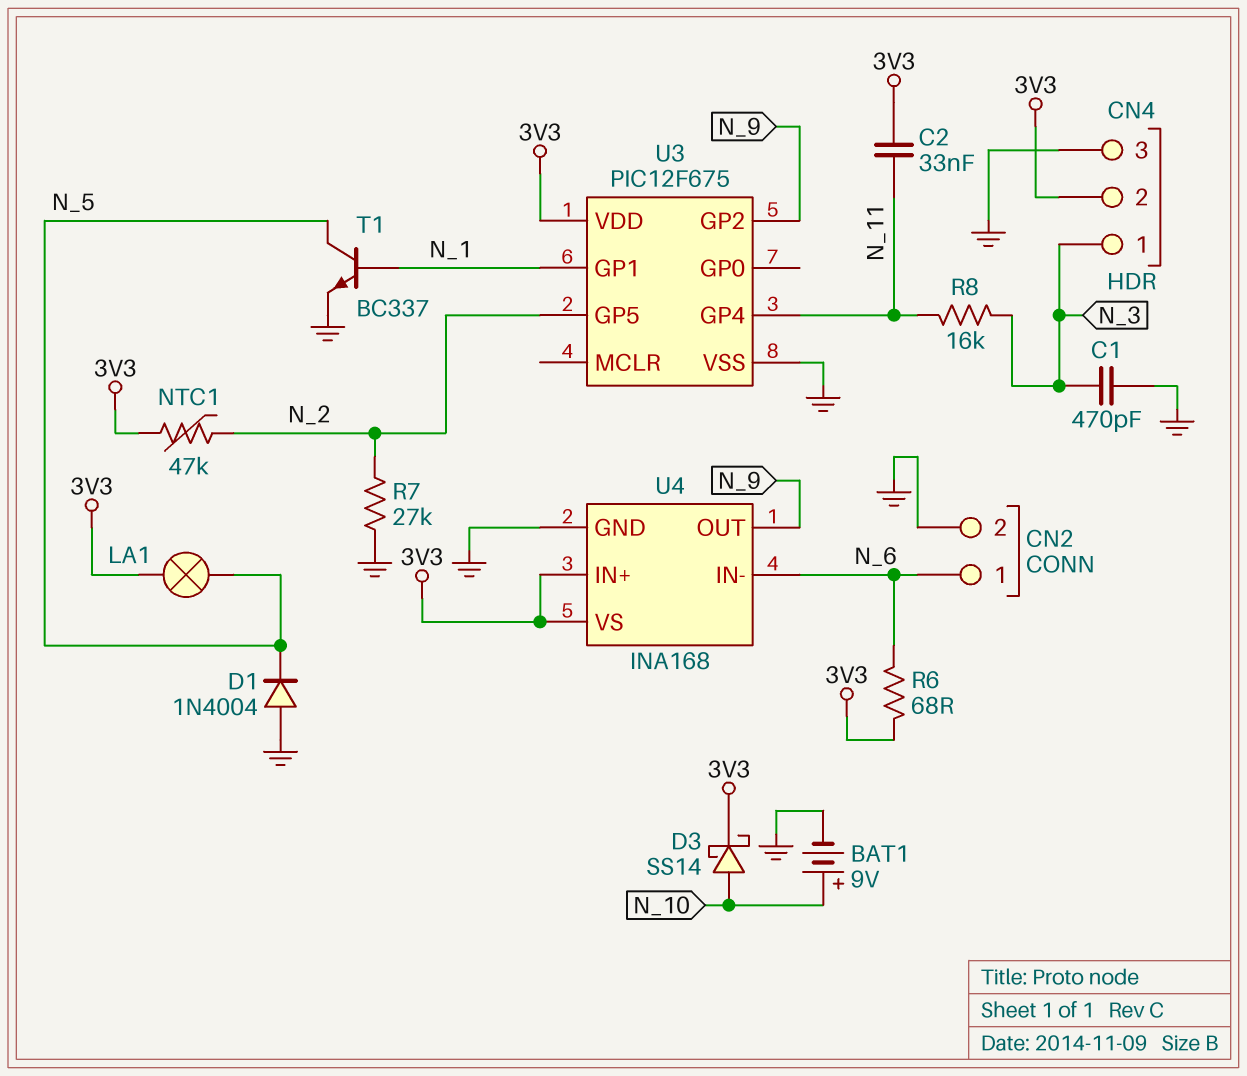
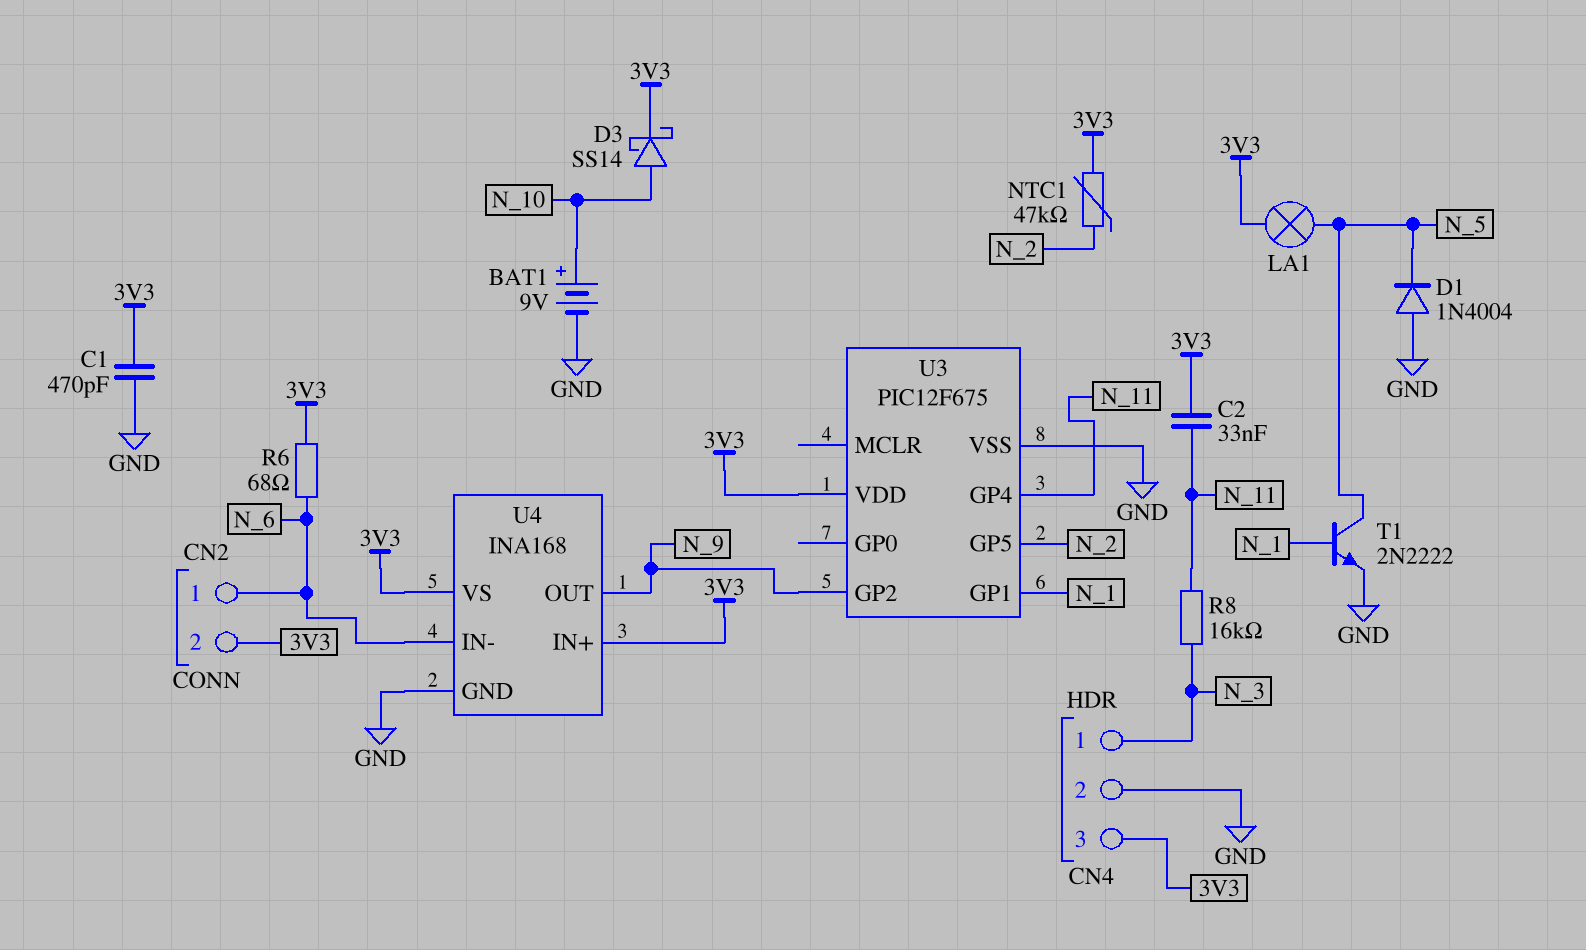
C1: 470pF (GND, N_3) -> 470pF (3V3, GND)
CN2 pin 2: GND -> 3V3
CN4 pin 2: 3V3 -> GND
CN4 pin 3: GND -> 3V3
R7: 27k (GND, N_2) -> none
T1: NPN BC337 (B N_1, C N_5, E GND) -> NPN 2N2222 (B N_1, C N_5, E GND)

